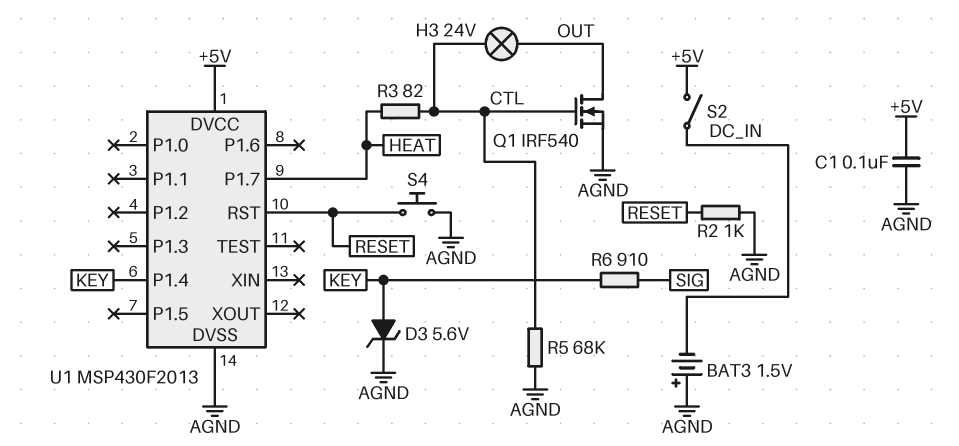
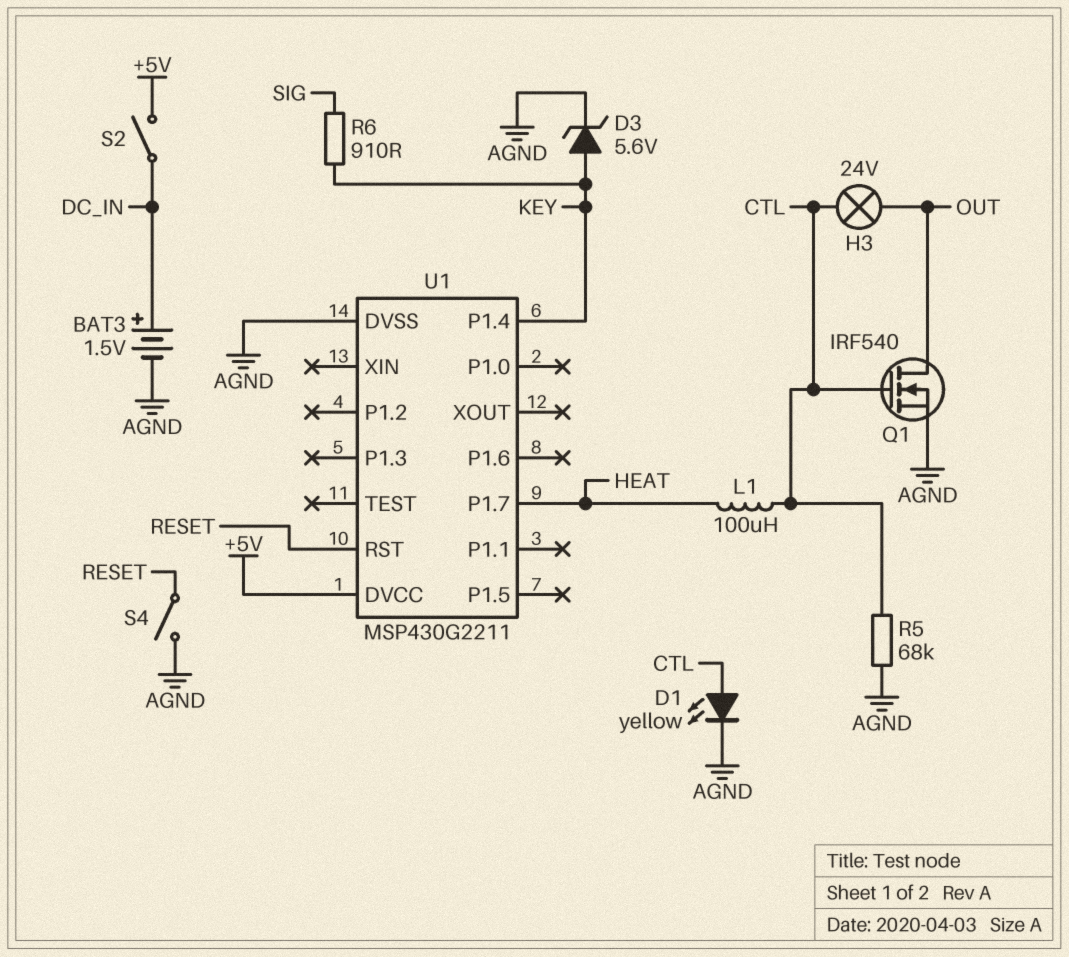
BAT3: 1.5V (plus AGND, minus DC_IN) -> 1.5V (plus DC_IN, minus AGND)
C1: 100nF (+5V, AGND) -> none
D1: none -> LED yellow (A CTL, K AGND)
L1: none -> 100uH (CTL, HEAT)
R2: 1k (AGND, RESET) -> none
R3: 82 (CTL, HEAT) -> none
S4: button (AGND, RESET) -> switch (AGND, RESET)
U1: MSP430F2013 -> MSP430G2211

